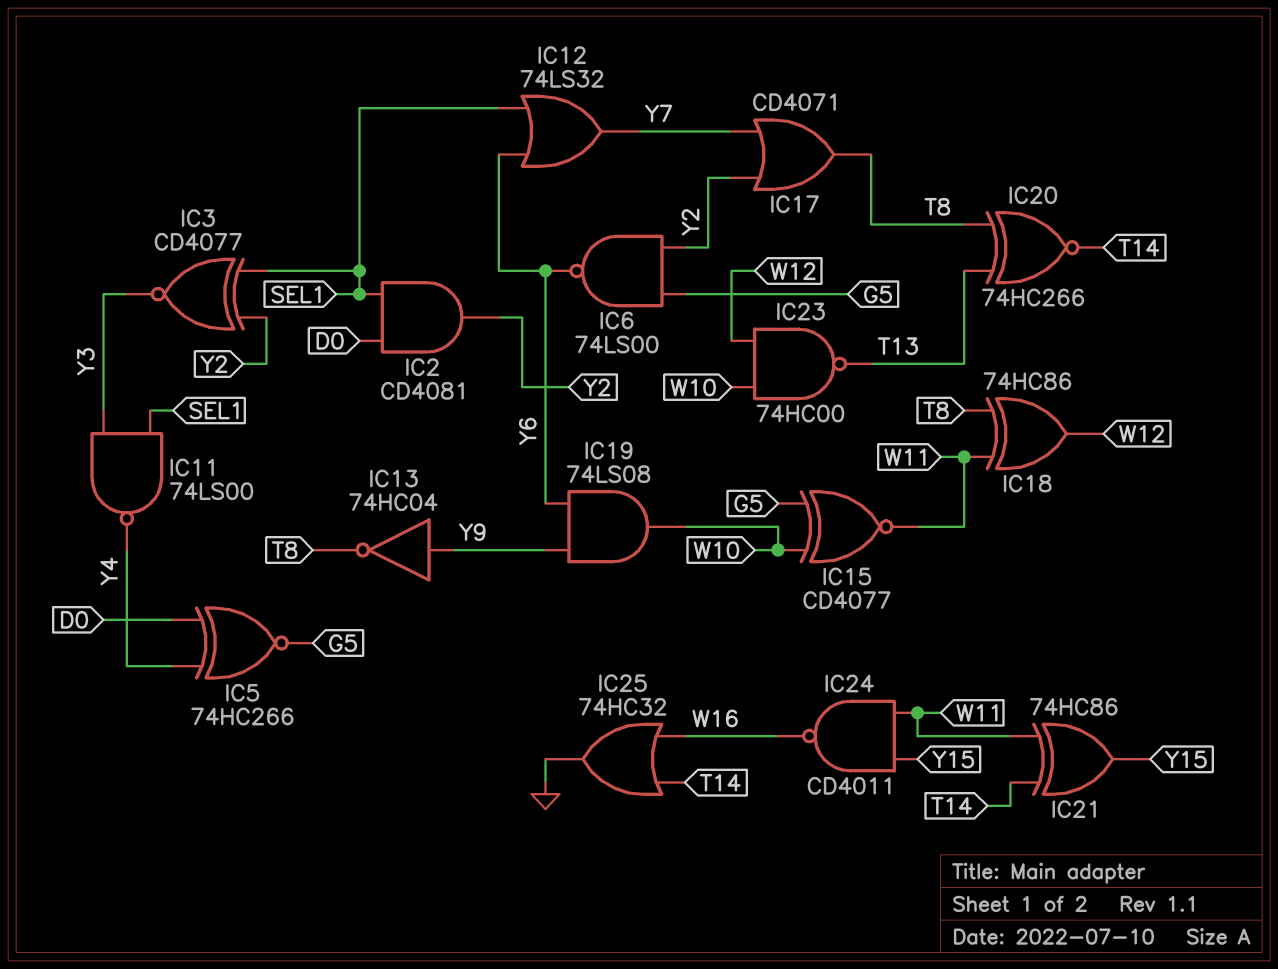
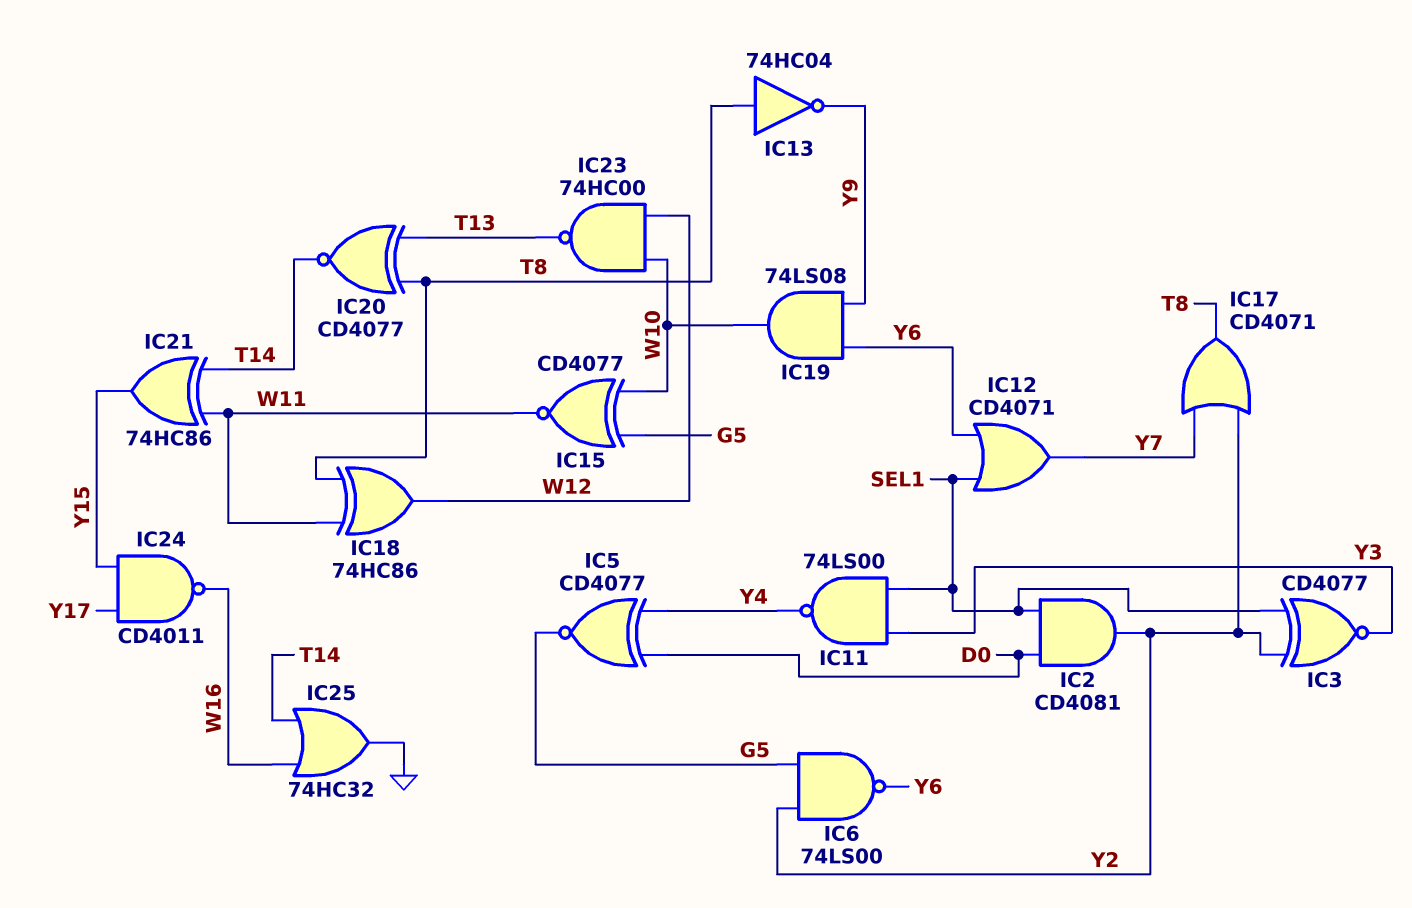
IC5: XNOR 74HC266 (in D0, in Y4, out G5) -> XNOR CD4077 (in D0, in Y4, out G5)
IC12: OR 74LS32 (in SEL1, in Y6, out Y7) -> OR CD4071 (in SEL1, in Y6, out Y7)
IC13: NOT 74HC04 (in Y9, out T8) -> NOT 74HC04 (in T8, out Y9)
IC20: XNOR 74HC266 (in T8, in T13, out T14) -> XNOR CD4077 (in T8, in T13, out T14)
IC24: NAND CD4011 (in W11, in Y15, out W16) -> NAND CD4011 (in Y15, in Y17, out W16)

